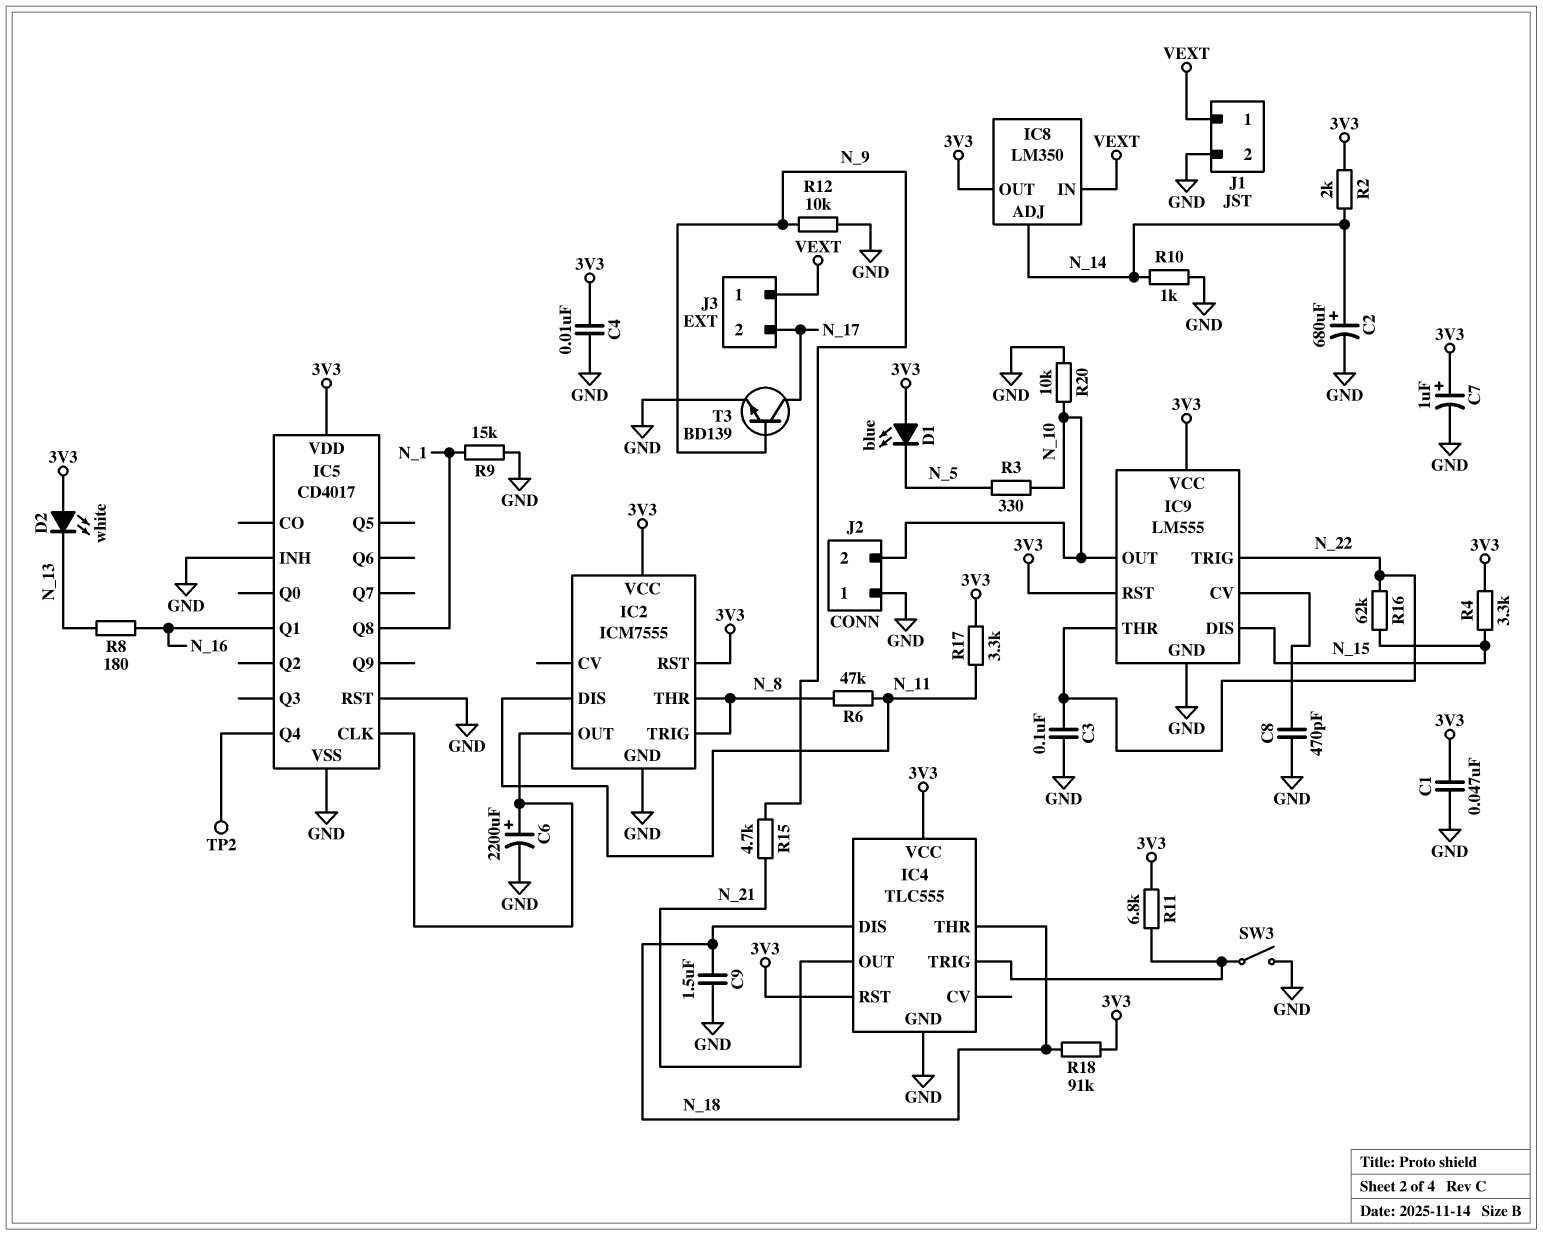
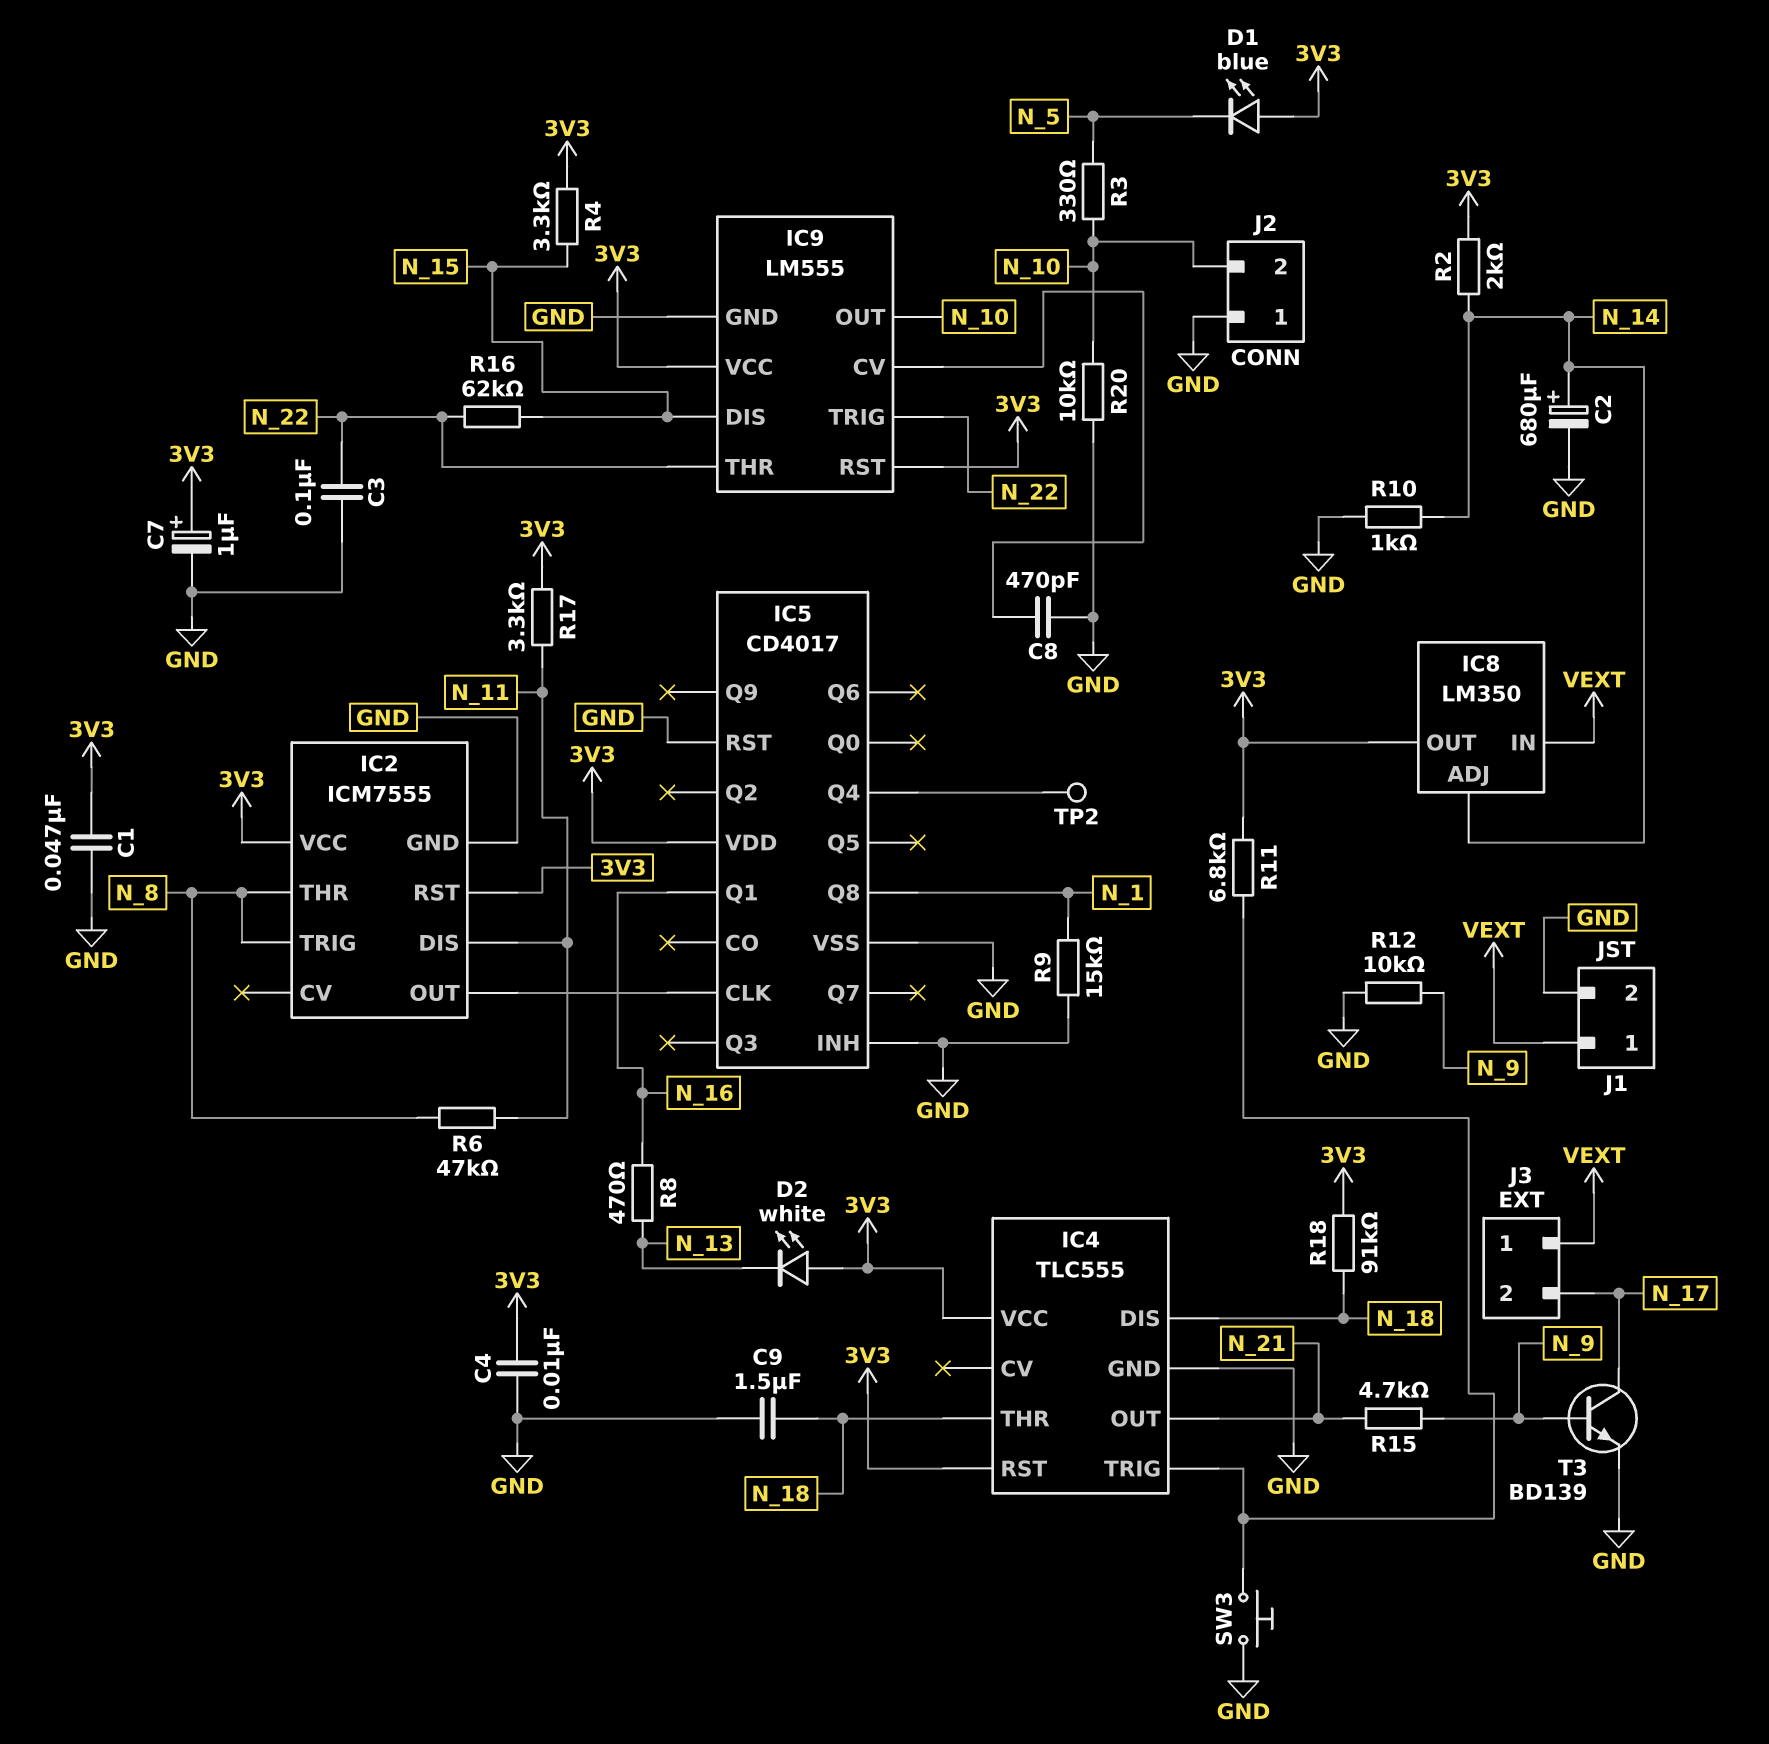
C6: 2200uF (plus IC2/OUT, minus GND) -> none
R8: 180 (N_13, N_16) -> 470 (N_13, N_16)
SW3: switch (GND, IC4/TRIG) -> button (GND, IC4/TRIG)

